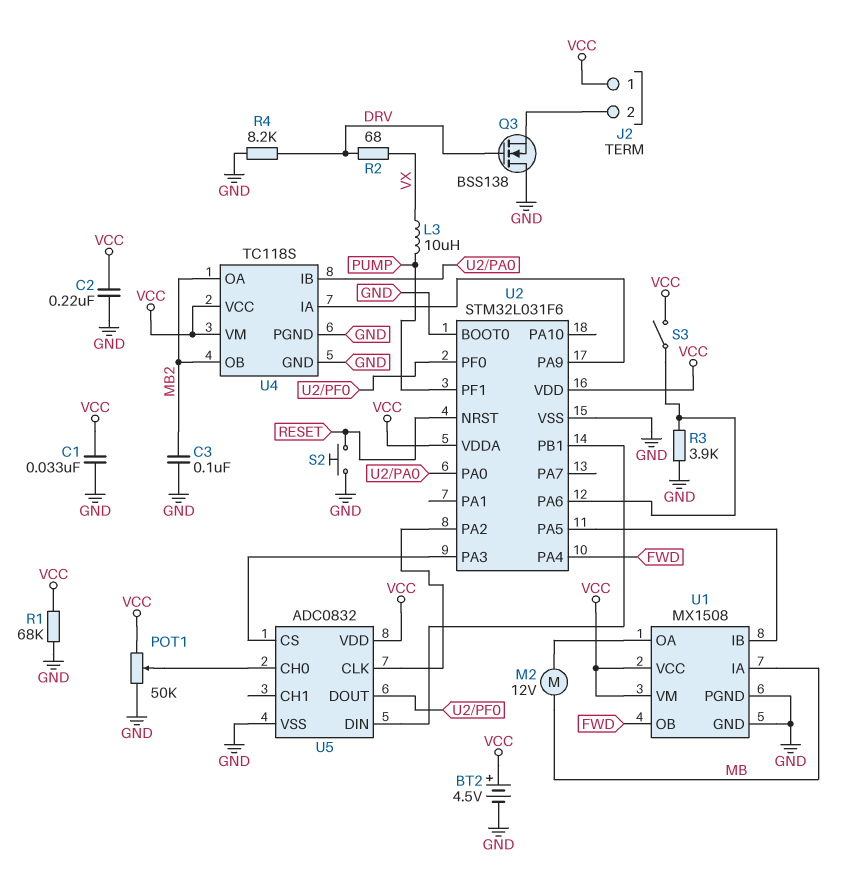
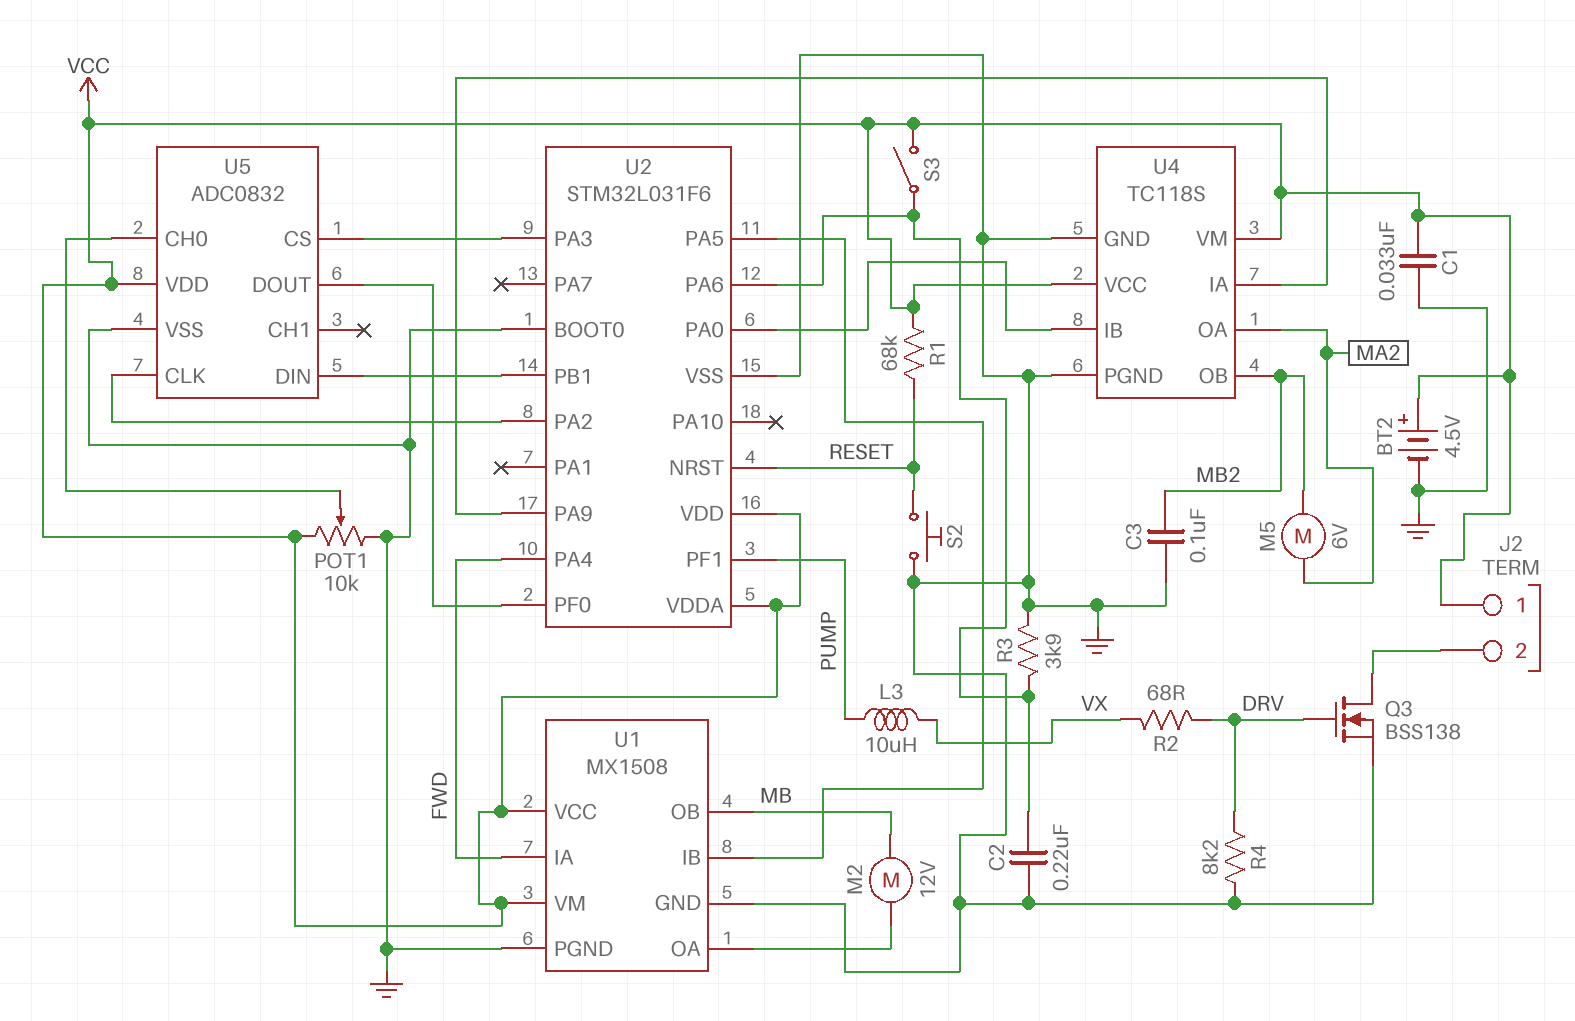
C2: 220nF (GND, VCC) -> 220nF (GND, U2/PA6)
M5: none -> motor 6V (MA2, MB2)
POT1: 50k (GND, VCC, wiper U5/CH0) -> 10k (GND, VCC, wiper U5/CH0)
Q3: NMOS BSS138 (G DRV, D GND, S J2/2) -> NMOS BSS138 (G DRV, D J2/2, S GND)
R1: 68k (GND, VCC) -> 68k (RESET, VCC)
U1 pin IA: MB -> FWD
U1 pin OB: FWD -> MB
U4 pin OA: MB2 -> MA2

